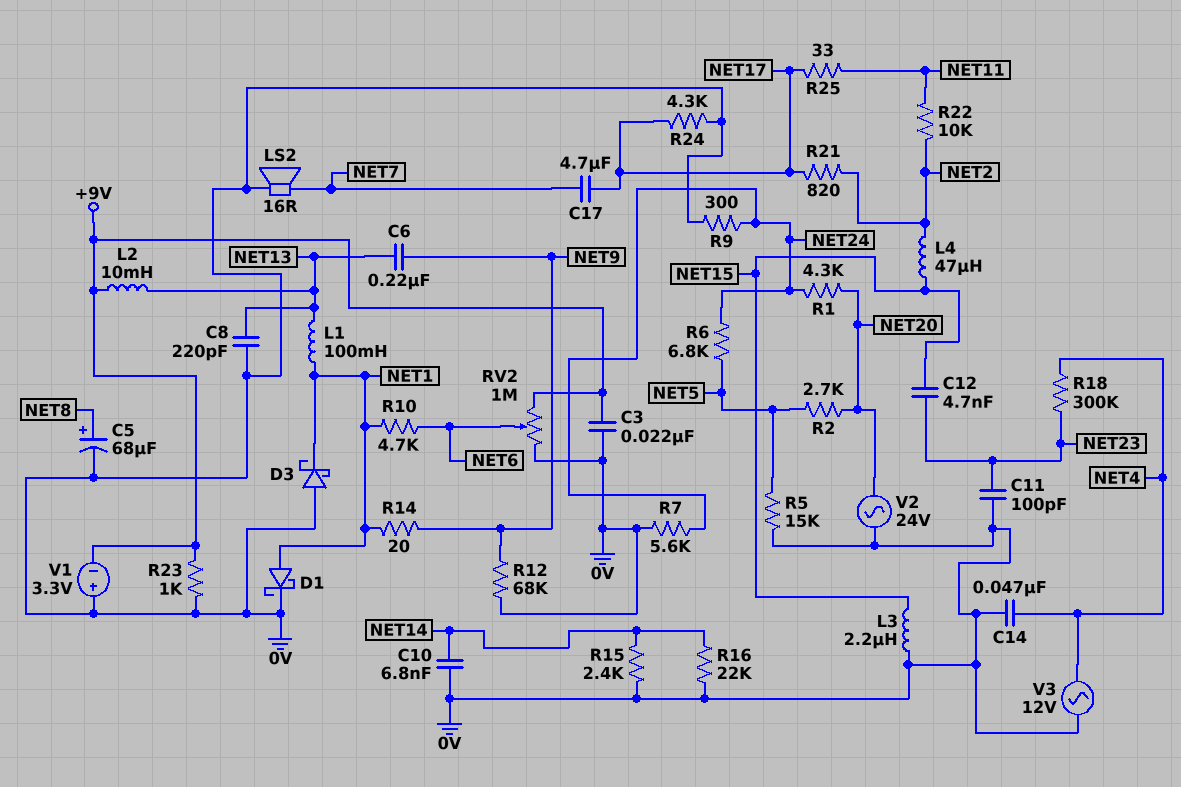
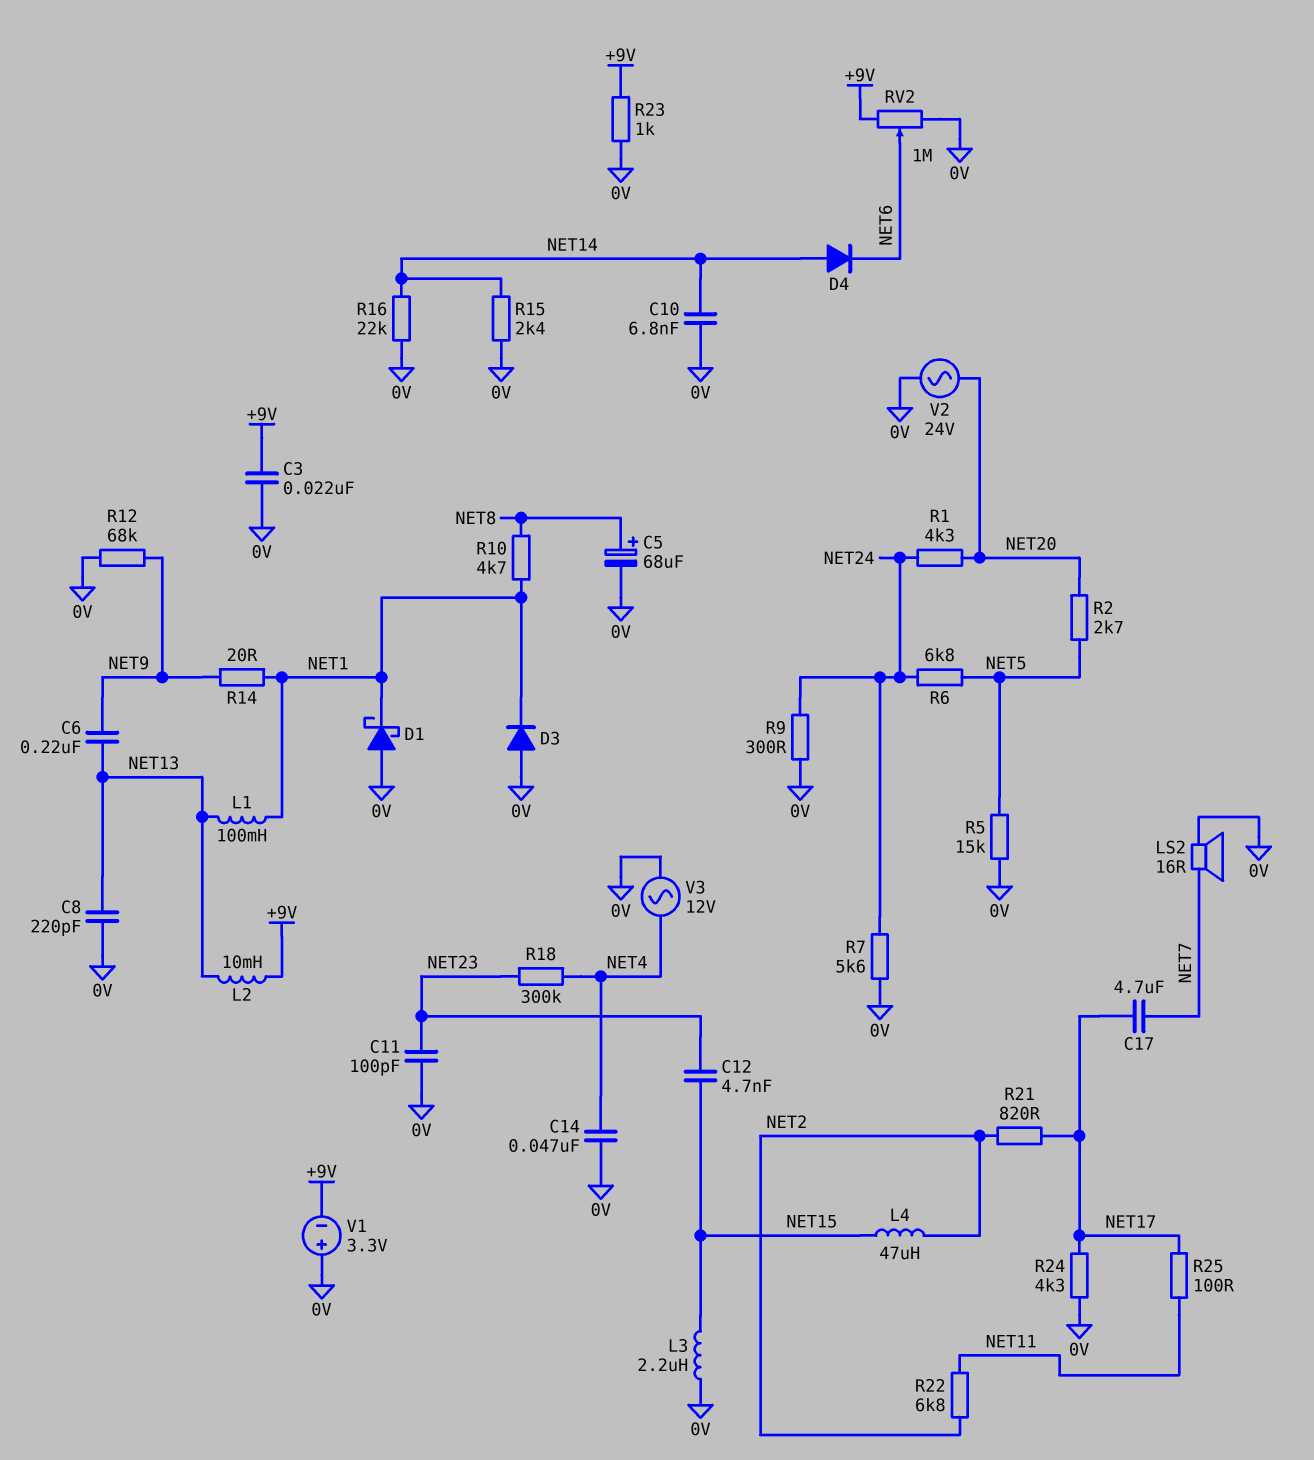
D1: schottky (A NET1, K 0V) -> schottky (A 0V, K NET1)
D3: schottky (A 0V, K NET1) -> diode (A 0V, K NET1)
D4: none -> diode (A NET14, K NET6)
R10: 4.7k (NET1, NET6) -> 4.7k (NET1, NET8)
R22: 10k (NET2, NET11) -> 6.8k (NET2, NET11)
R25: 33 (NET11, NET17) -> 100 (NET11, NET17)

